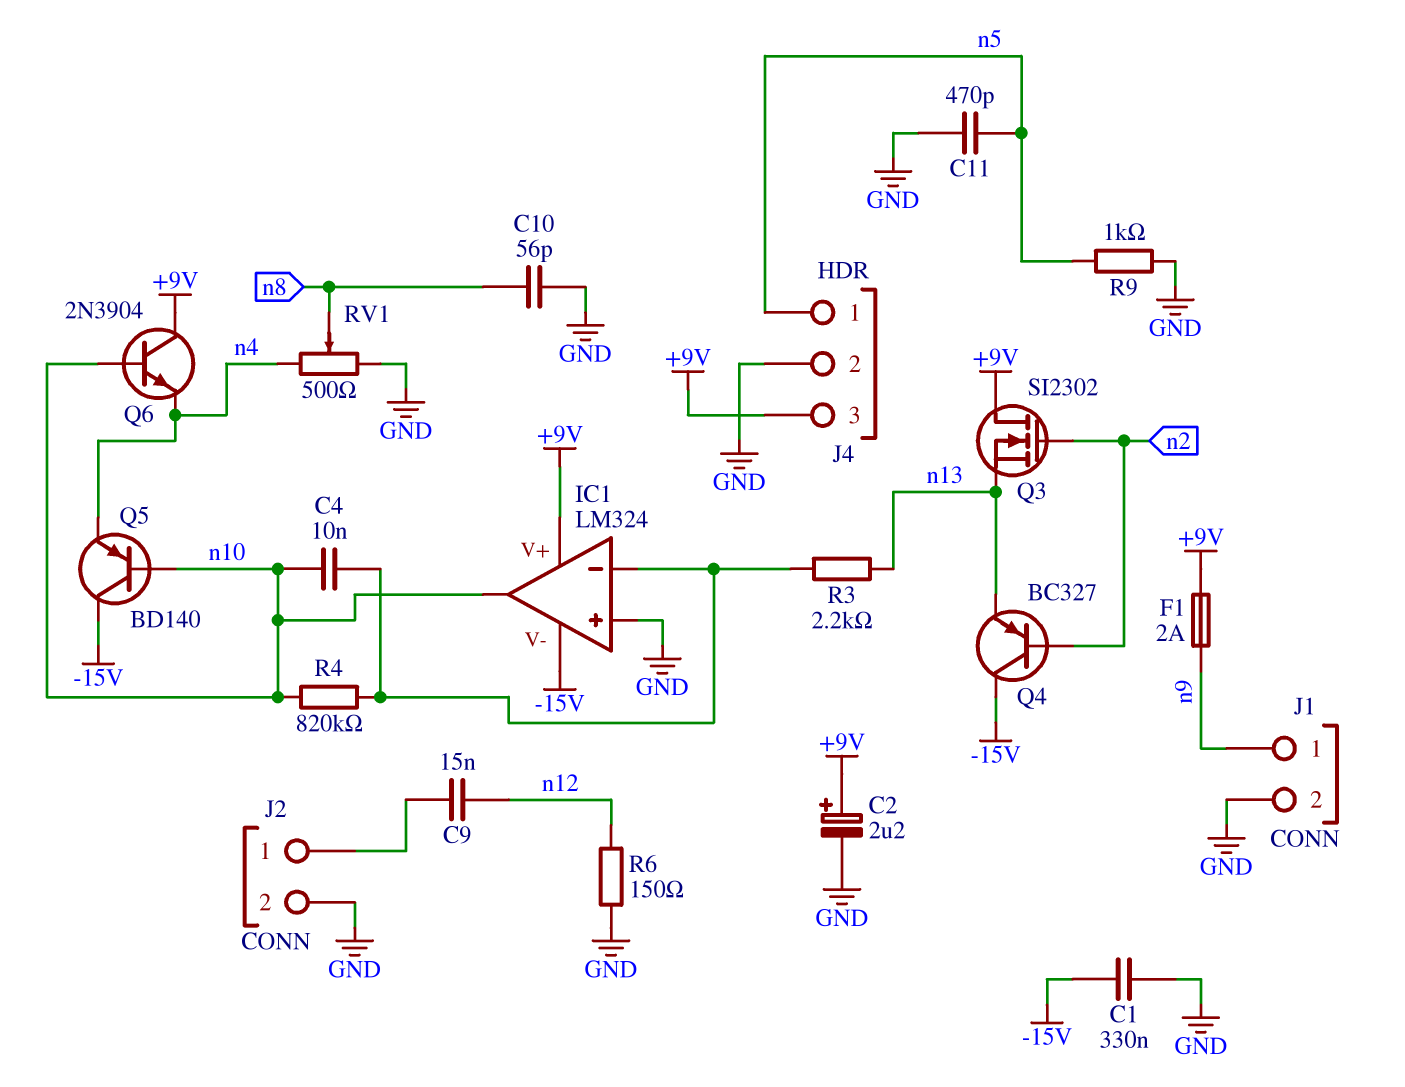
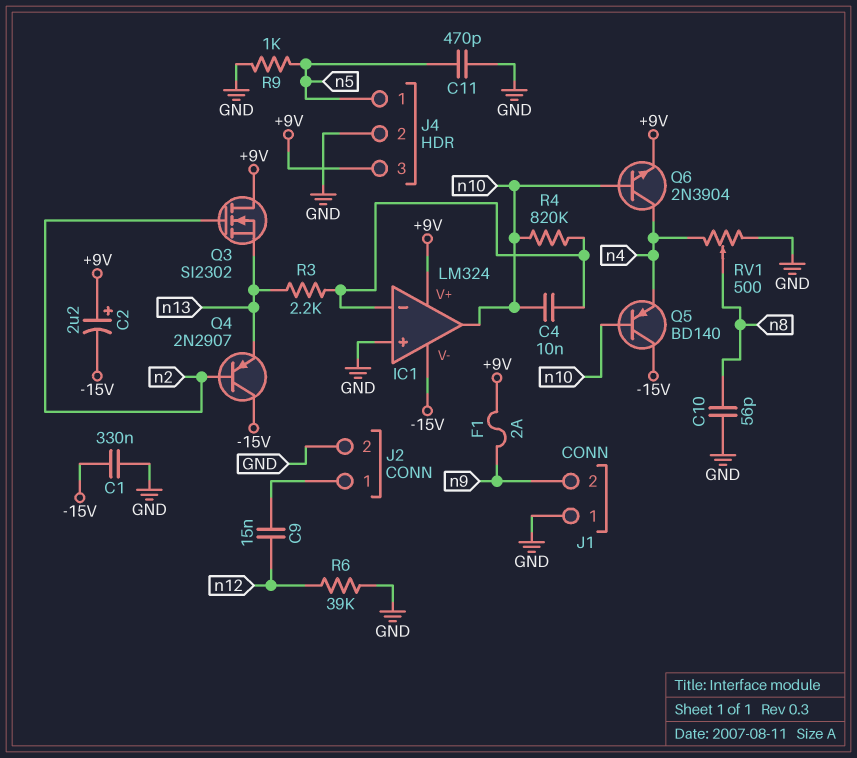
C2: 2.2uF (plus +9V, minus GND) -> 2.2uF (plus +9V, minus -15V)
J1 pin 1: n9 -> GND
J1 pin 2: GND -> n9
Q4: PNP BC327 (B n2, C -15V, E n13) -> PNP 2N2907 (B n2, C -15V, E n13)
Q6: NPN 2N3904 (B n10, C +9V, E n4) -> NPN 2N3904 (B n10, C n4, E +9V)
R6: 150 (GND, n12) -> 39k (GND, n12)

